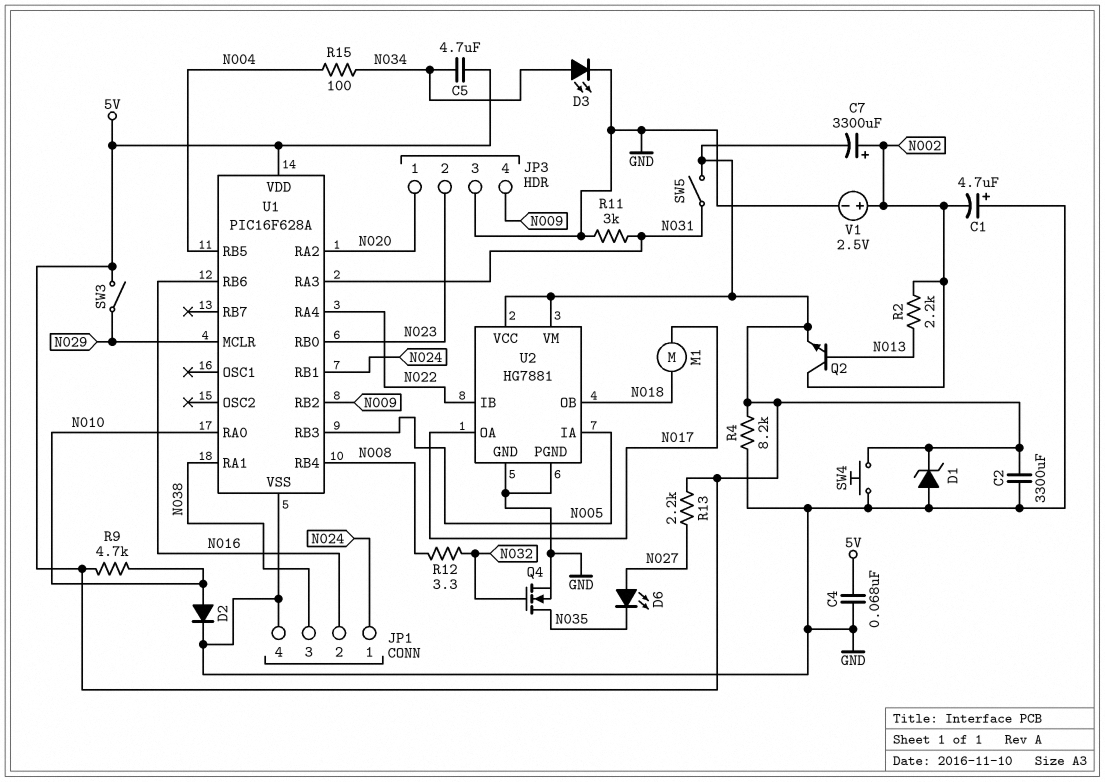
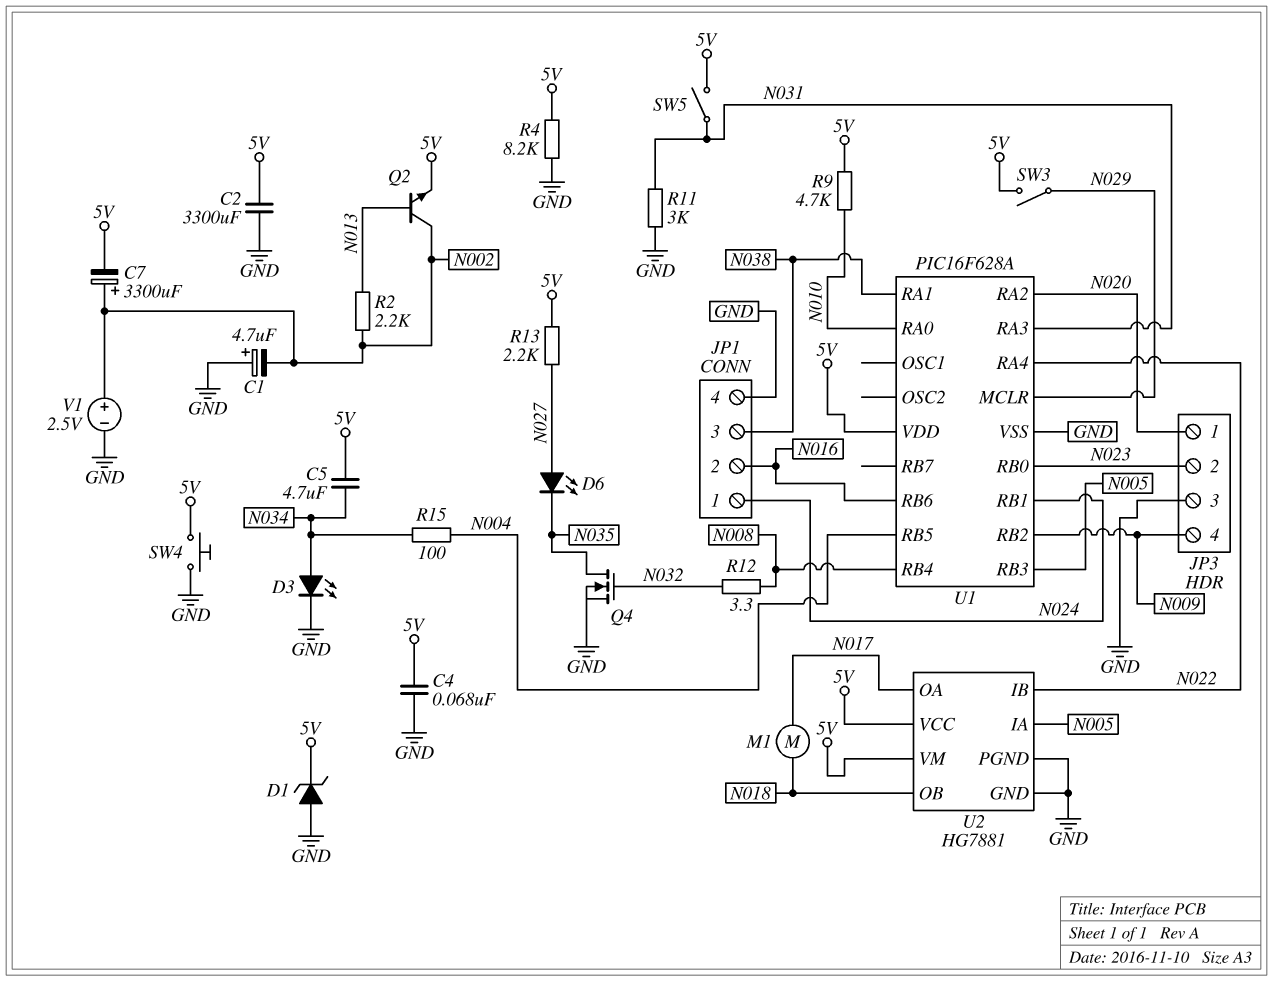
D2: diode (A N010, K GND) -> none

